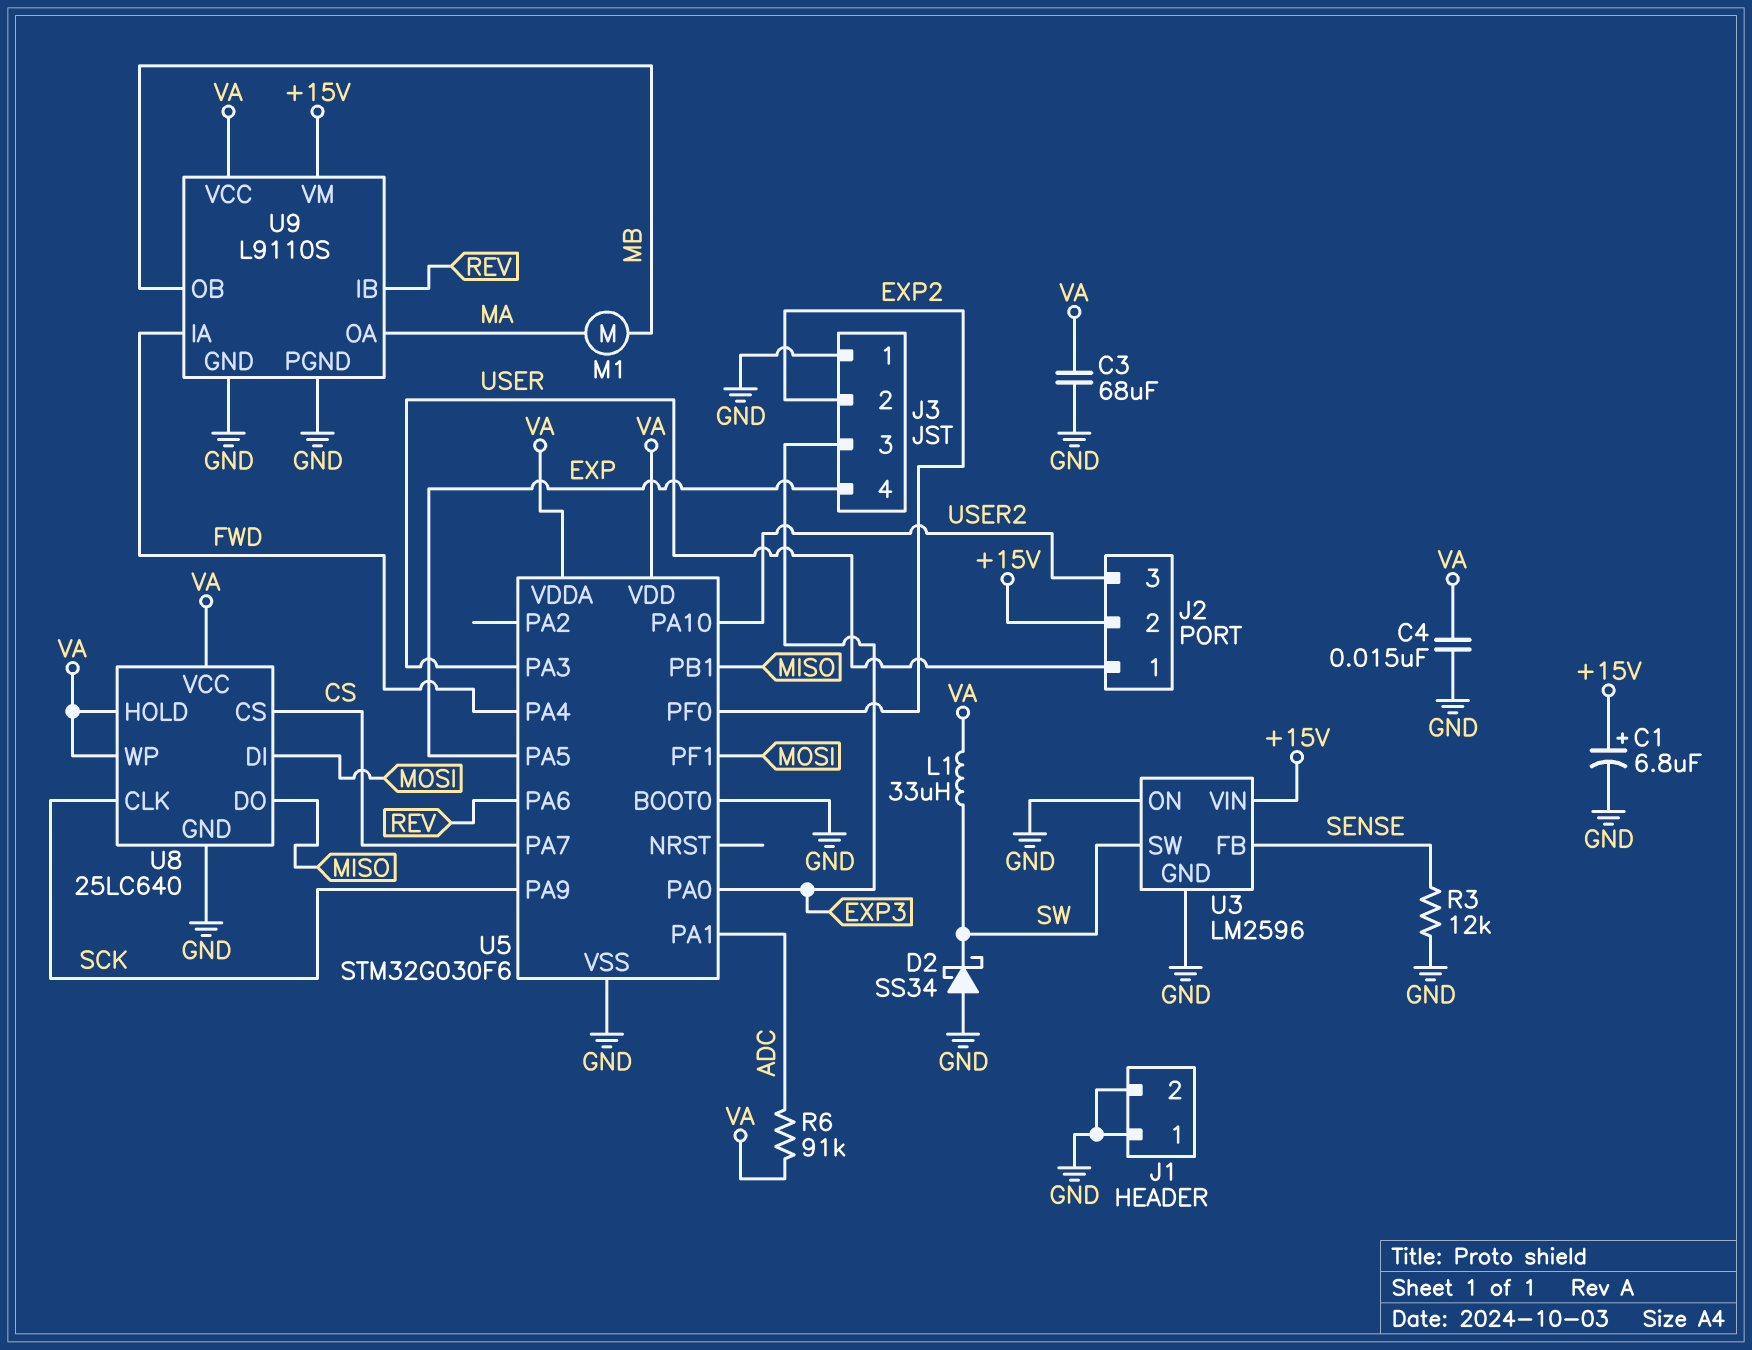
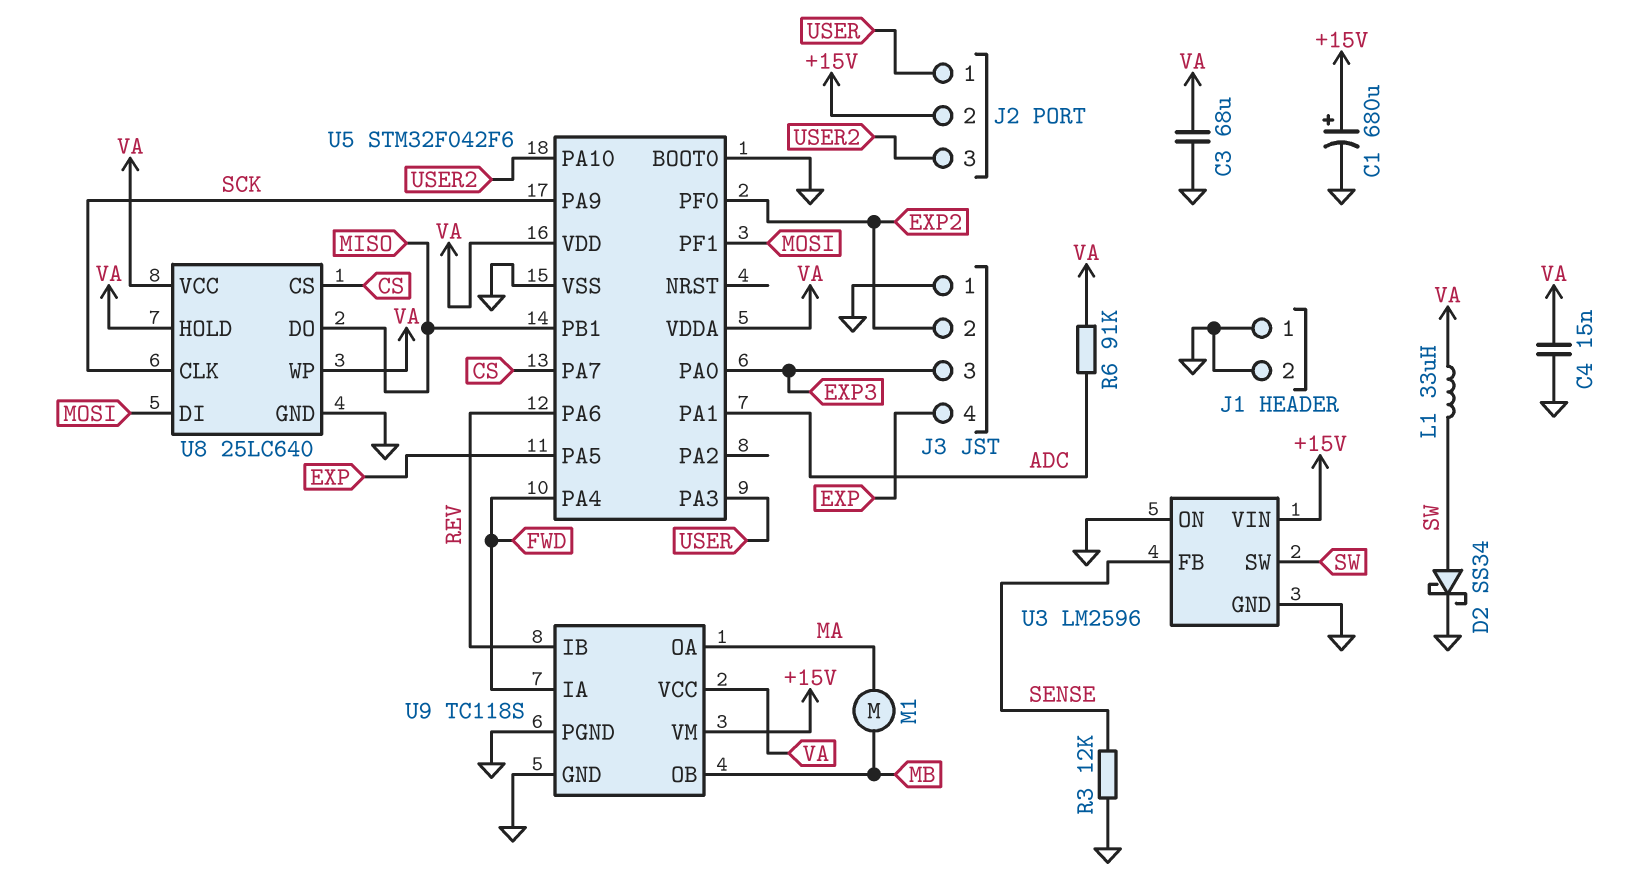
C1: 6.8uF (plus +15V, minus GND) -> 680uF (plus +15V, minus GND)
D2: schottky SS34 (A GND, K SW) -> schottky SS34 (A SW, K GND)
U5: STM32G030F6 -> STM32F042F6
U9: L9110S -> TC118S

